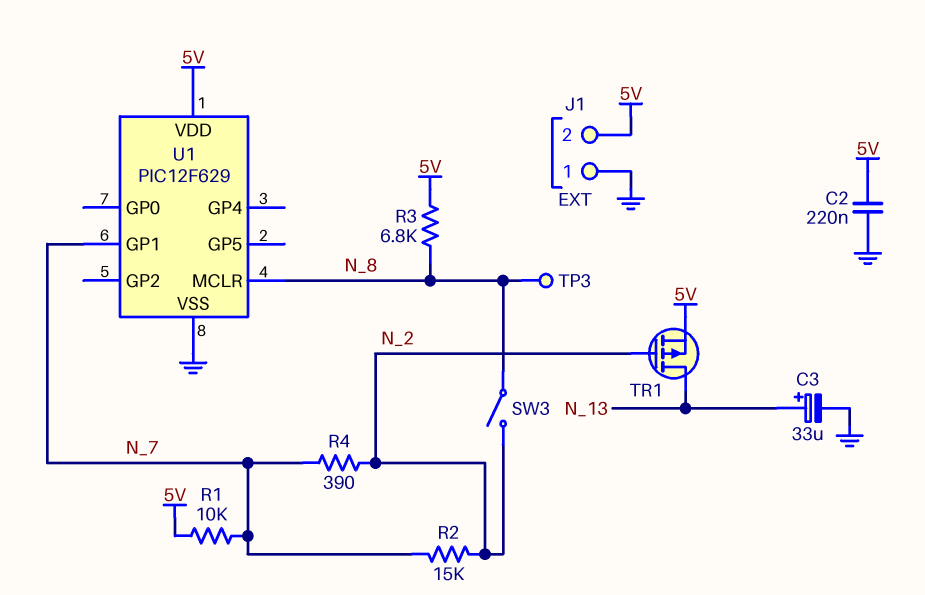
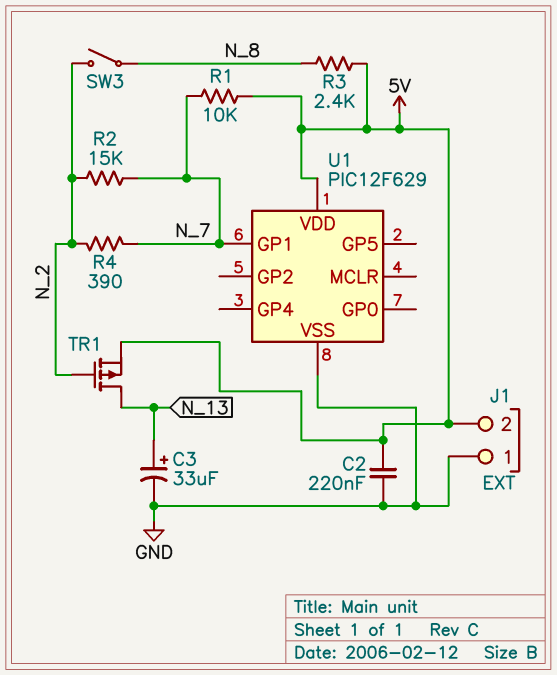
R3: 6.8k (5V, N_8) -> 2.4k (5V, N_8)
TP3: test point (N_8) -> none
U1 pin MCLR: N_8 -> none

